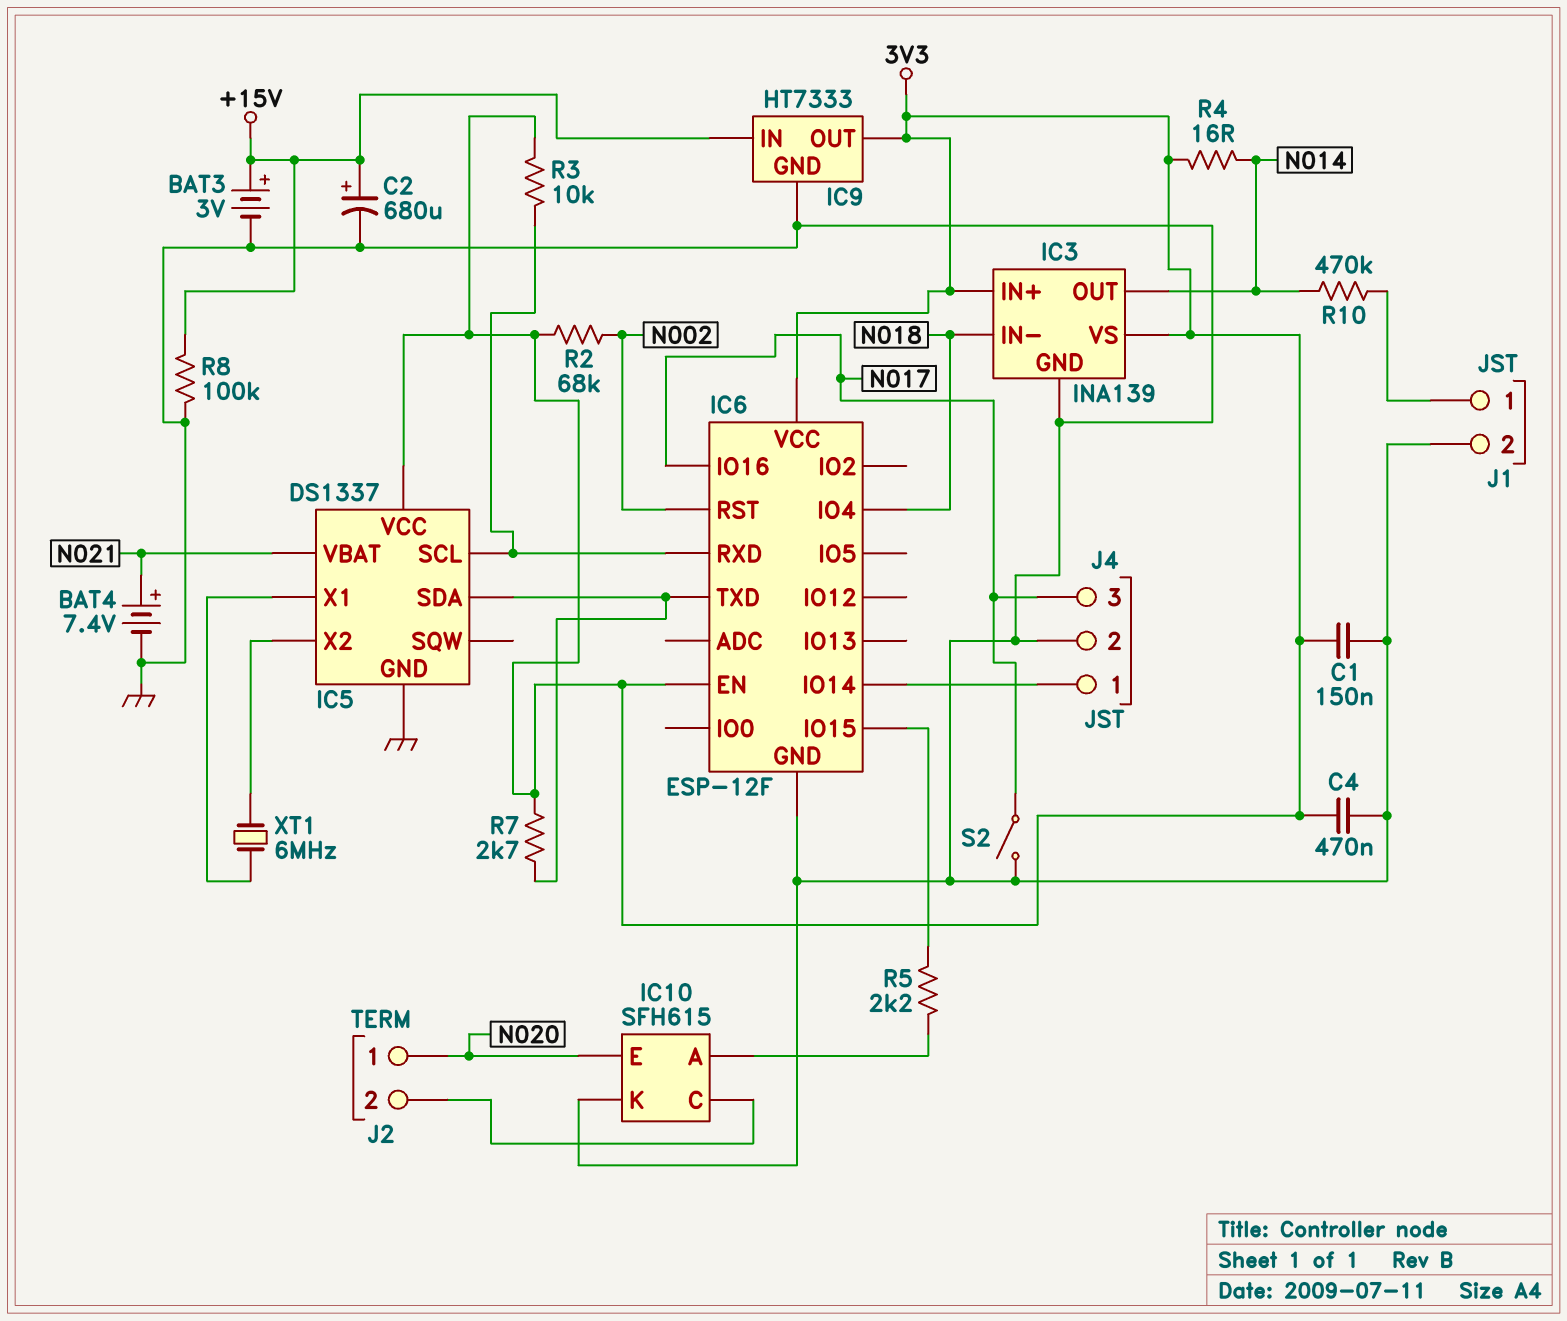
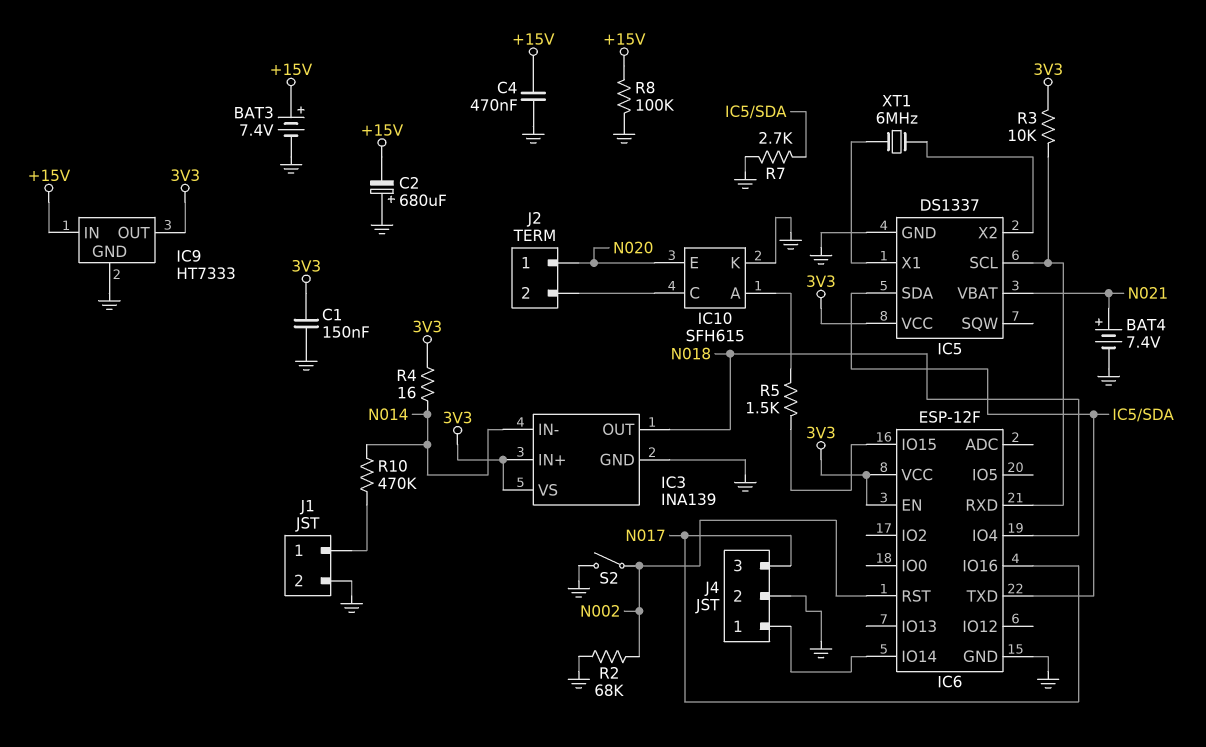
BAT3: 3V (plus +15V, minus GND) -> 7.4V (plus +15V, minus GND)
C2: 680uF (plus +15V, minus GND) -> 680uF (plus GND, minus +15V)
C4: 470nF (3V3, GND) -> 470nF (+15V, GND)
IC3 pin IN-: N018 -> N014
IC3 pin OUT: N014 -> N018
R2: 68k (3V3, N002) -> 68k (GND, N002)
R5: 2.2k (IC6/IO15, IC10/A) -> 1.5k (IC6/IO15, IC10/A)
R7: 2.7k (3V3, IC5/SDA) -> 2.7k (GND, IC5/SDA)
S2: switch (GND, N017) -> switch (GND, N002)

